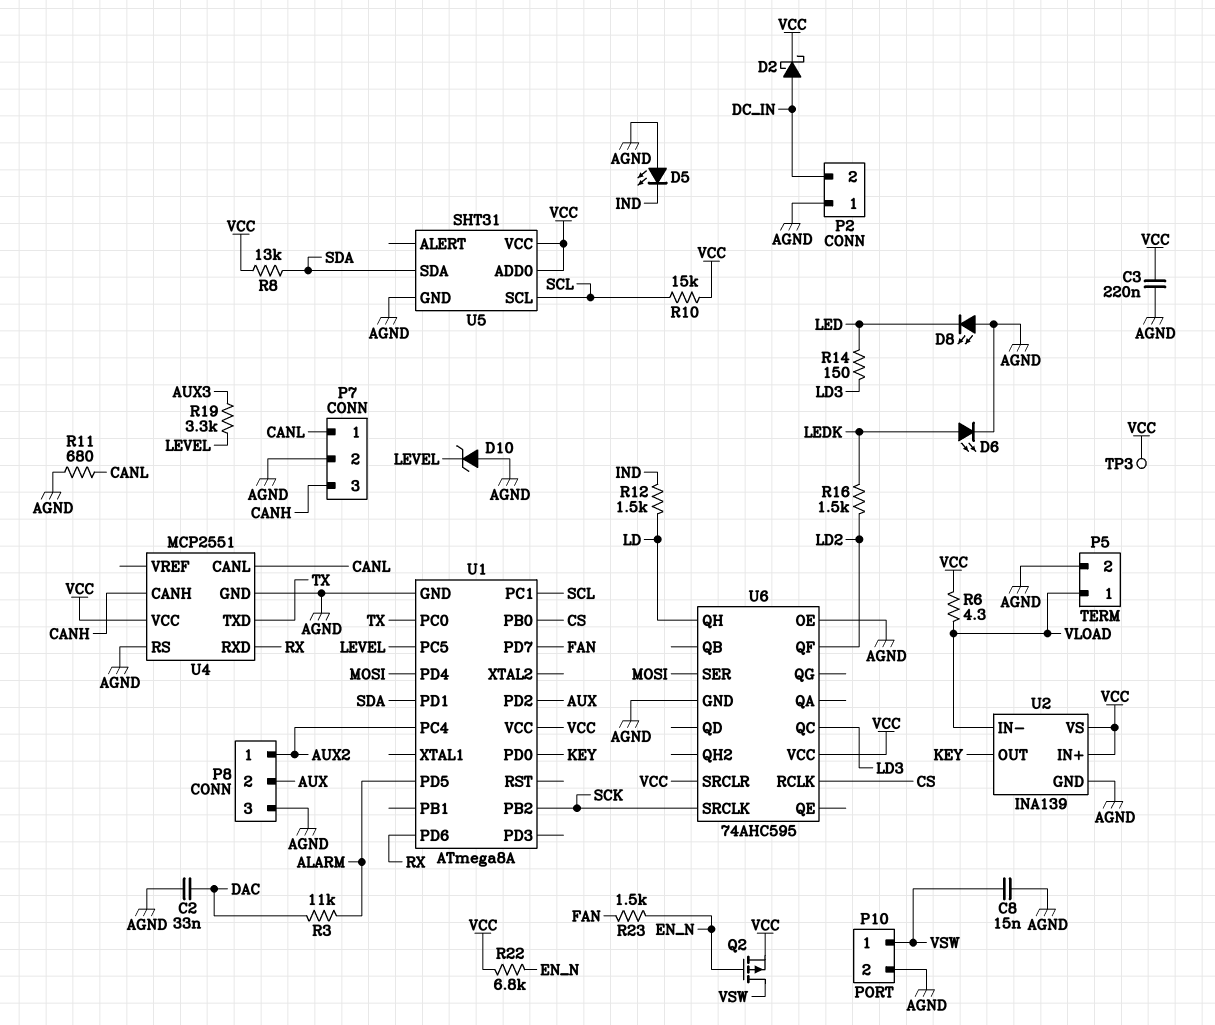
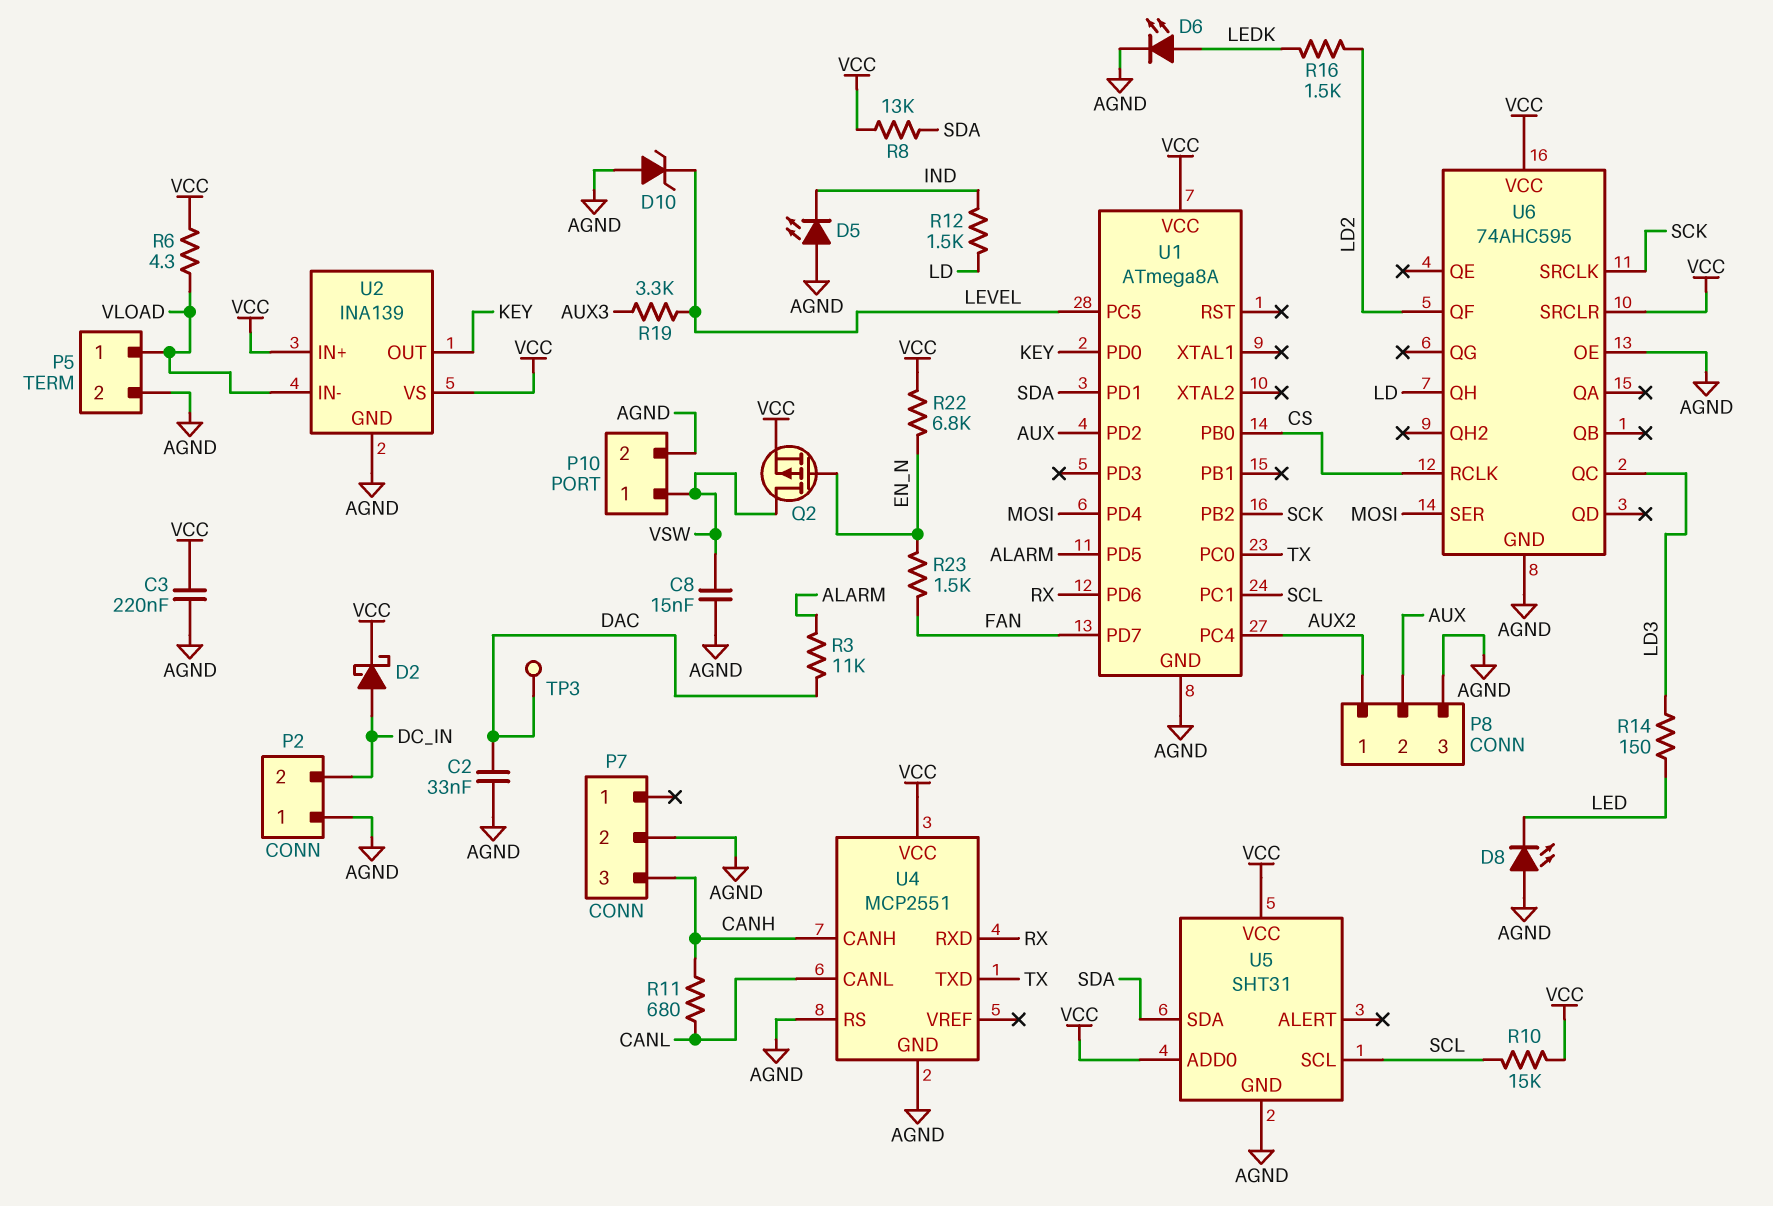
P7 pin 1: CANL -> none
R11: 680 (AGND, CANL) -> 680 (CANH, CANL)
TP3: test point (VCC) -> test point (DAC)

